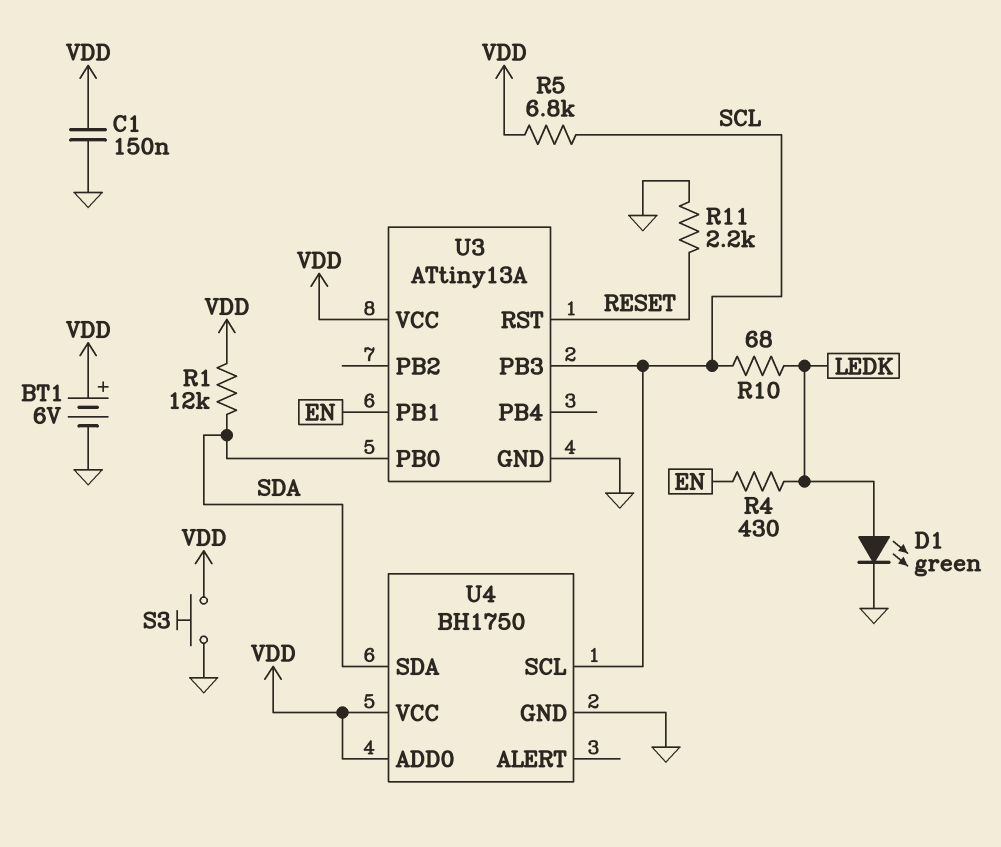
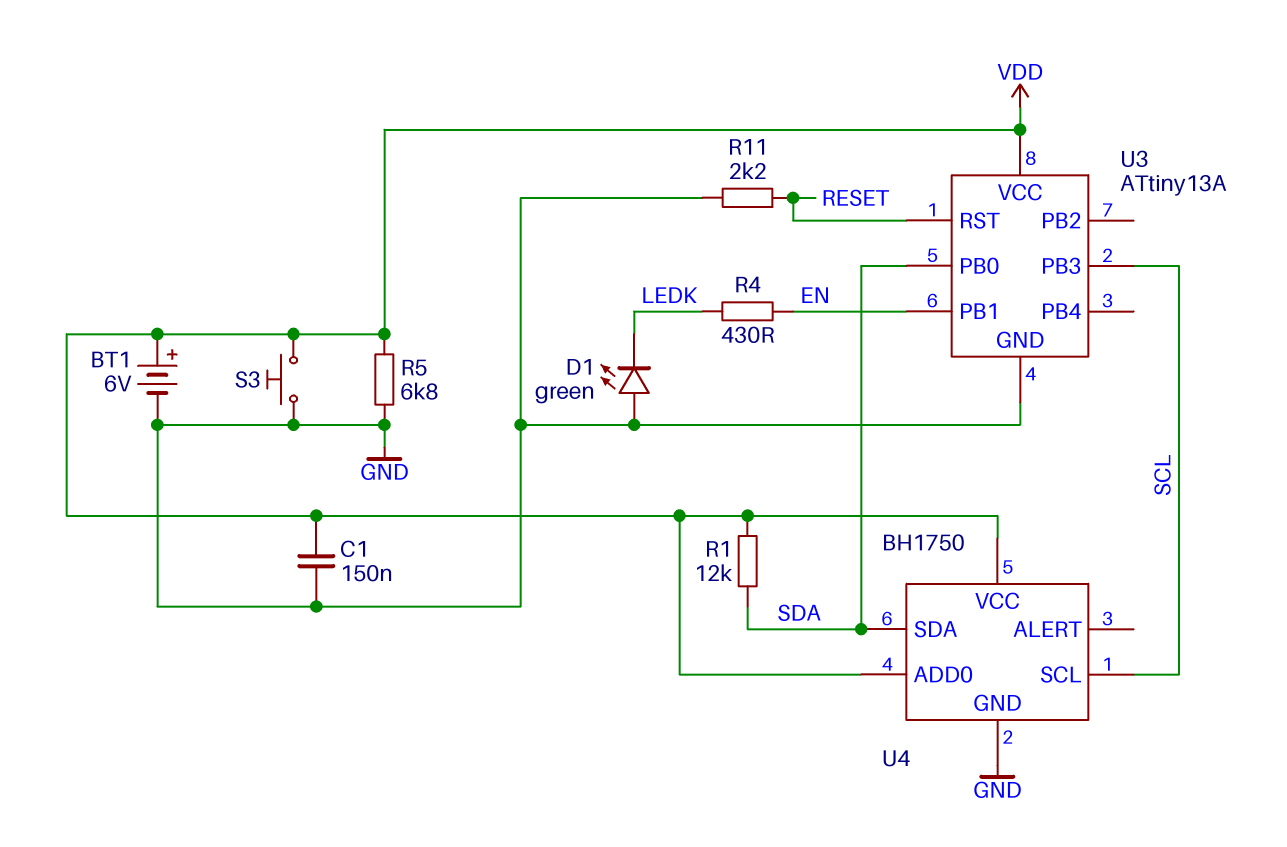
D1: LED green (A LEDK, K GND) -> LED green (A GND, K LEDK)
R5: 6.8k (SCL, VDD) -> 6.8k (GND, VDD)
R10: 68 (LEDK, SCL) -> none

